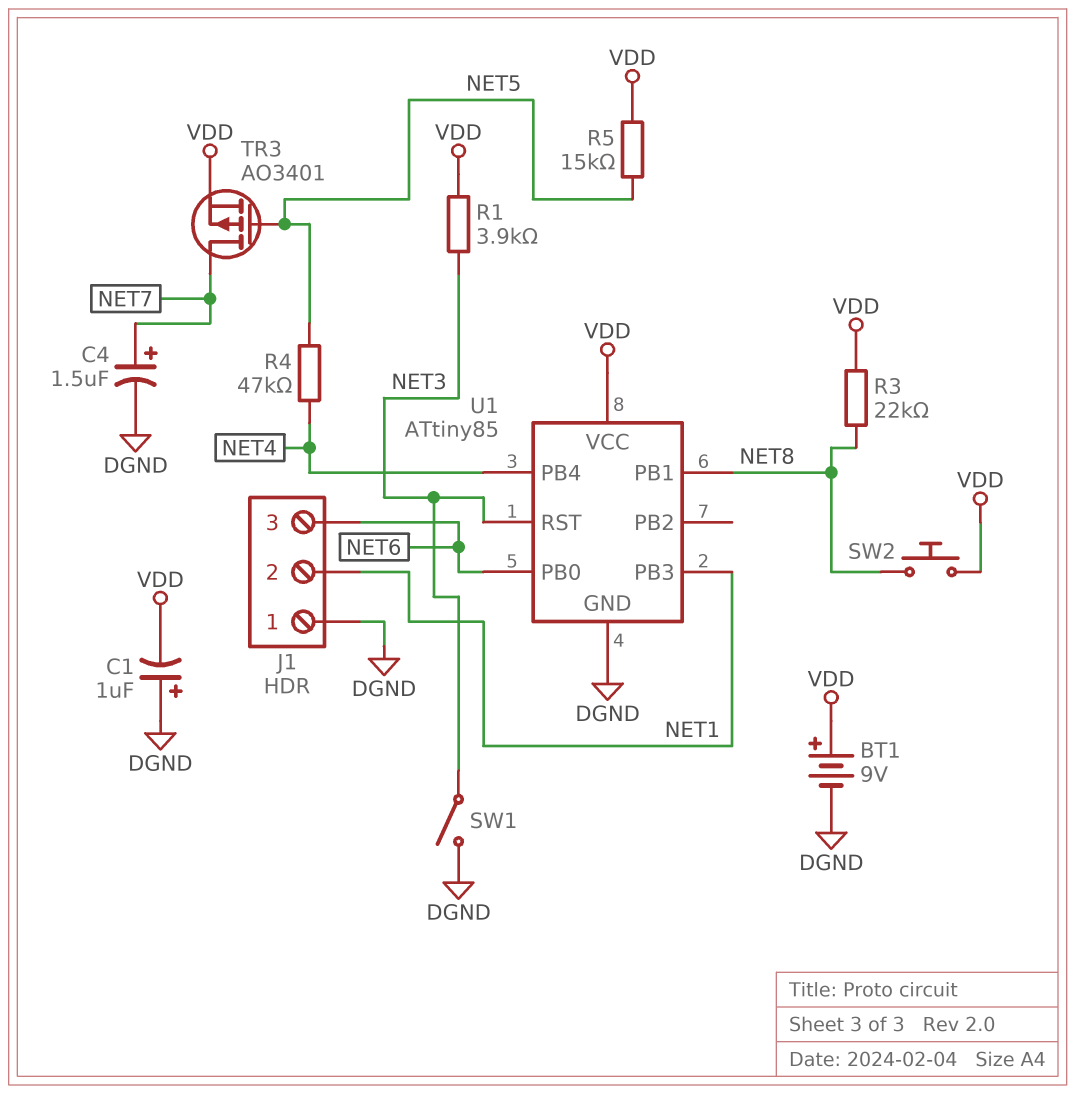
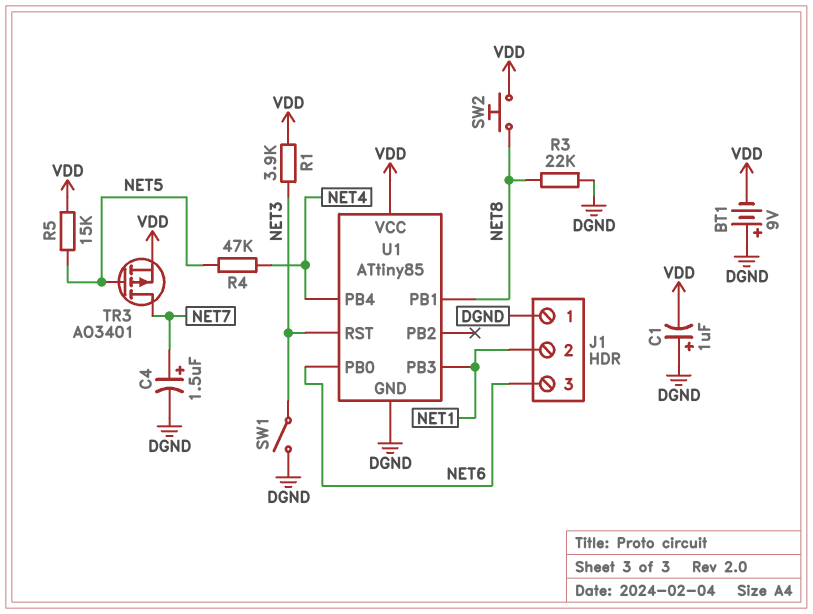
BT1: 9V (plus VDD, minus DGND) -> 9V (plus DGND, minus VDD)
R3: 22k (NET8, VDD) -> 22k (DGND, NET8)

